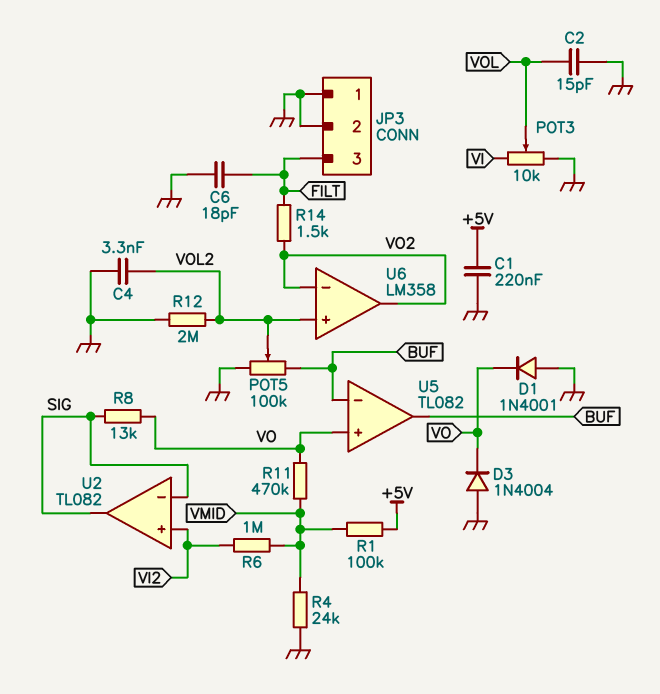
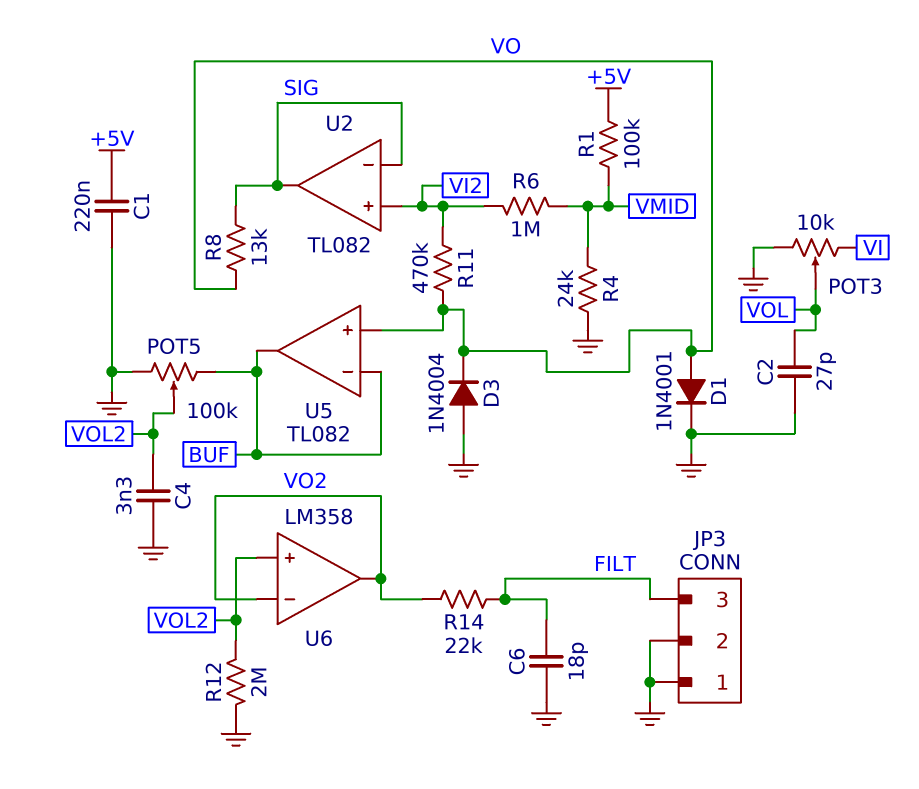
C2: 15pF (GND, VOL) -> 27pF (GND, VOL)
D1: diode 1N4001 (A GND, K VO) -> diode 1N4001 (A VO, K GND)
R11: 470k (VMID, VO) -> 470k (VI2, VO)
R14: 1.5k (FILT, VO2) -> 22k (FILT, VO2)

